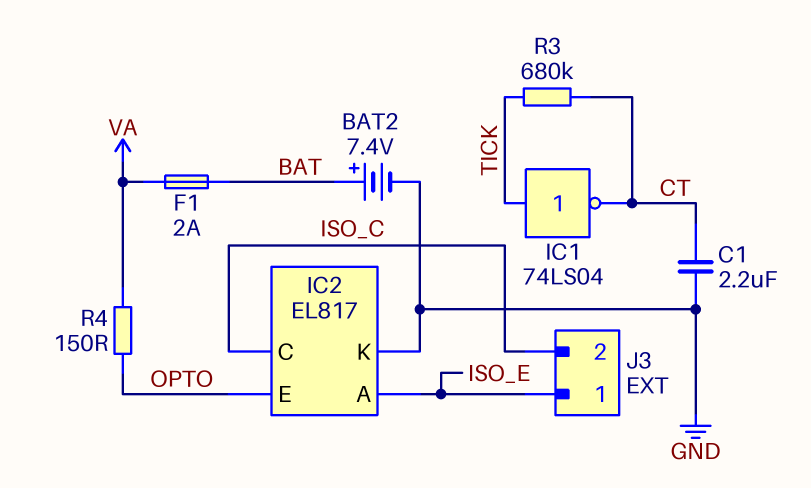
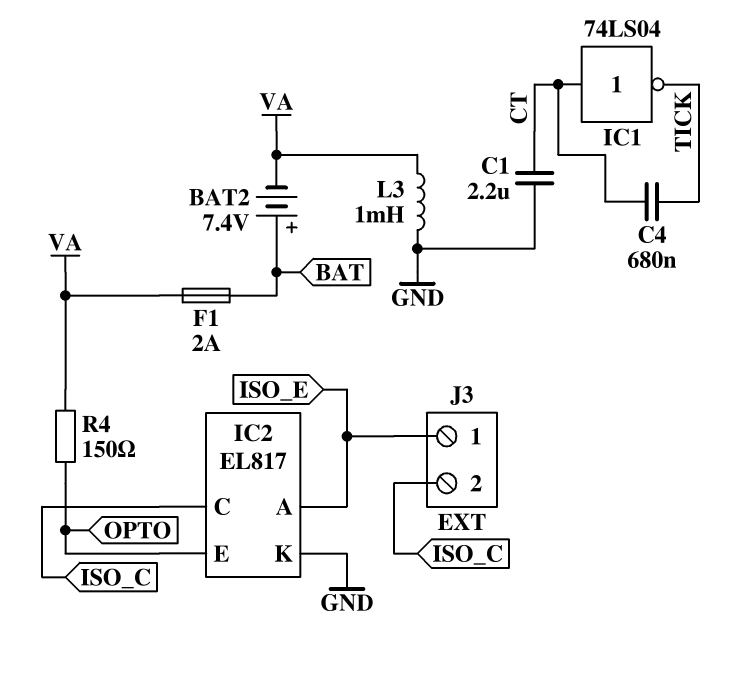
BAT2: 7.4V (plus BAT, minus GND) -> 7.4V (plus BAT, minus VA)
C4: none -> 680nF (CT, TICK)
IC1: NOT 74LS04 (in TICK, out CT) -> NOT 74LS04 (in CT, out TICK)
L3: none -> 1mH (GND, VA)
R3: 680k (CT, TICK) -> none

